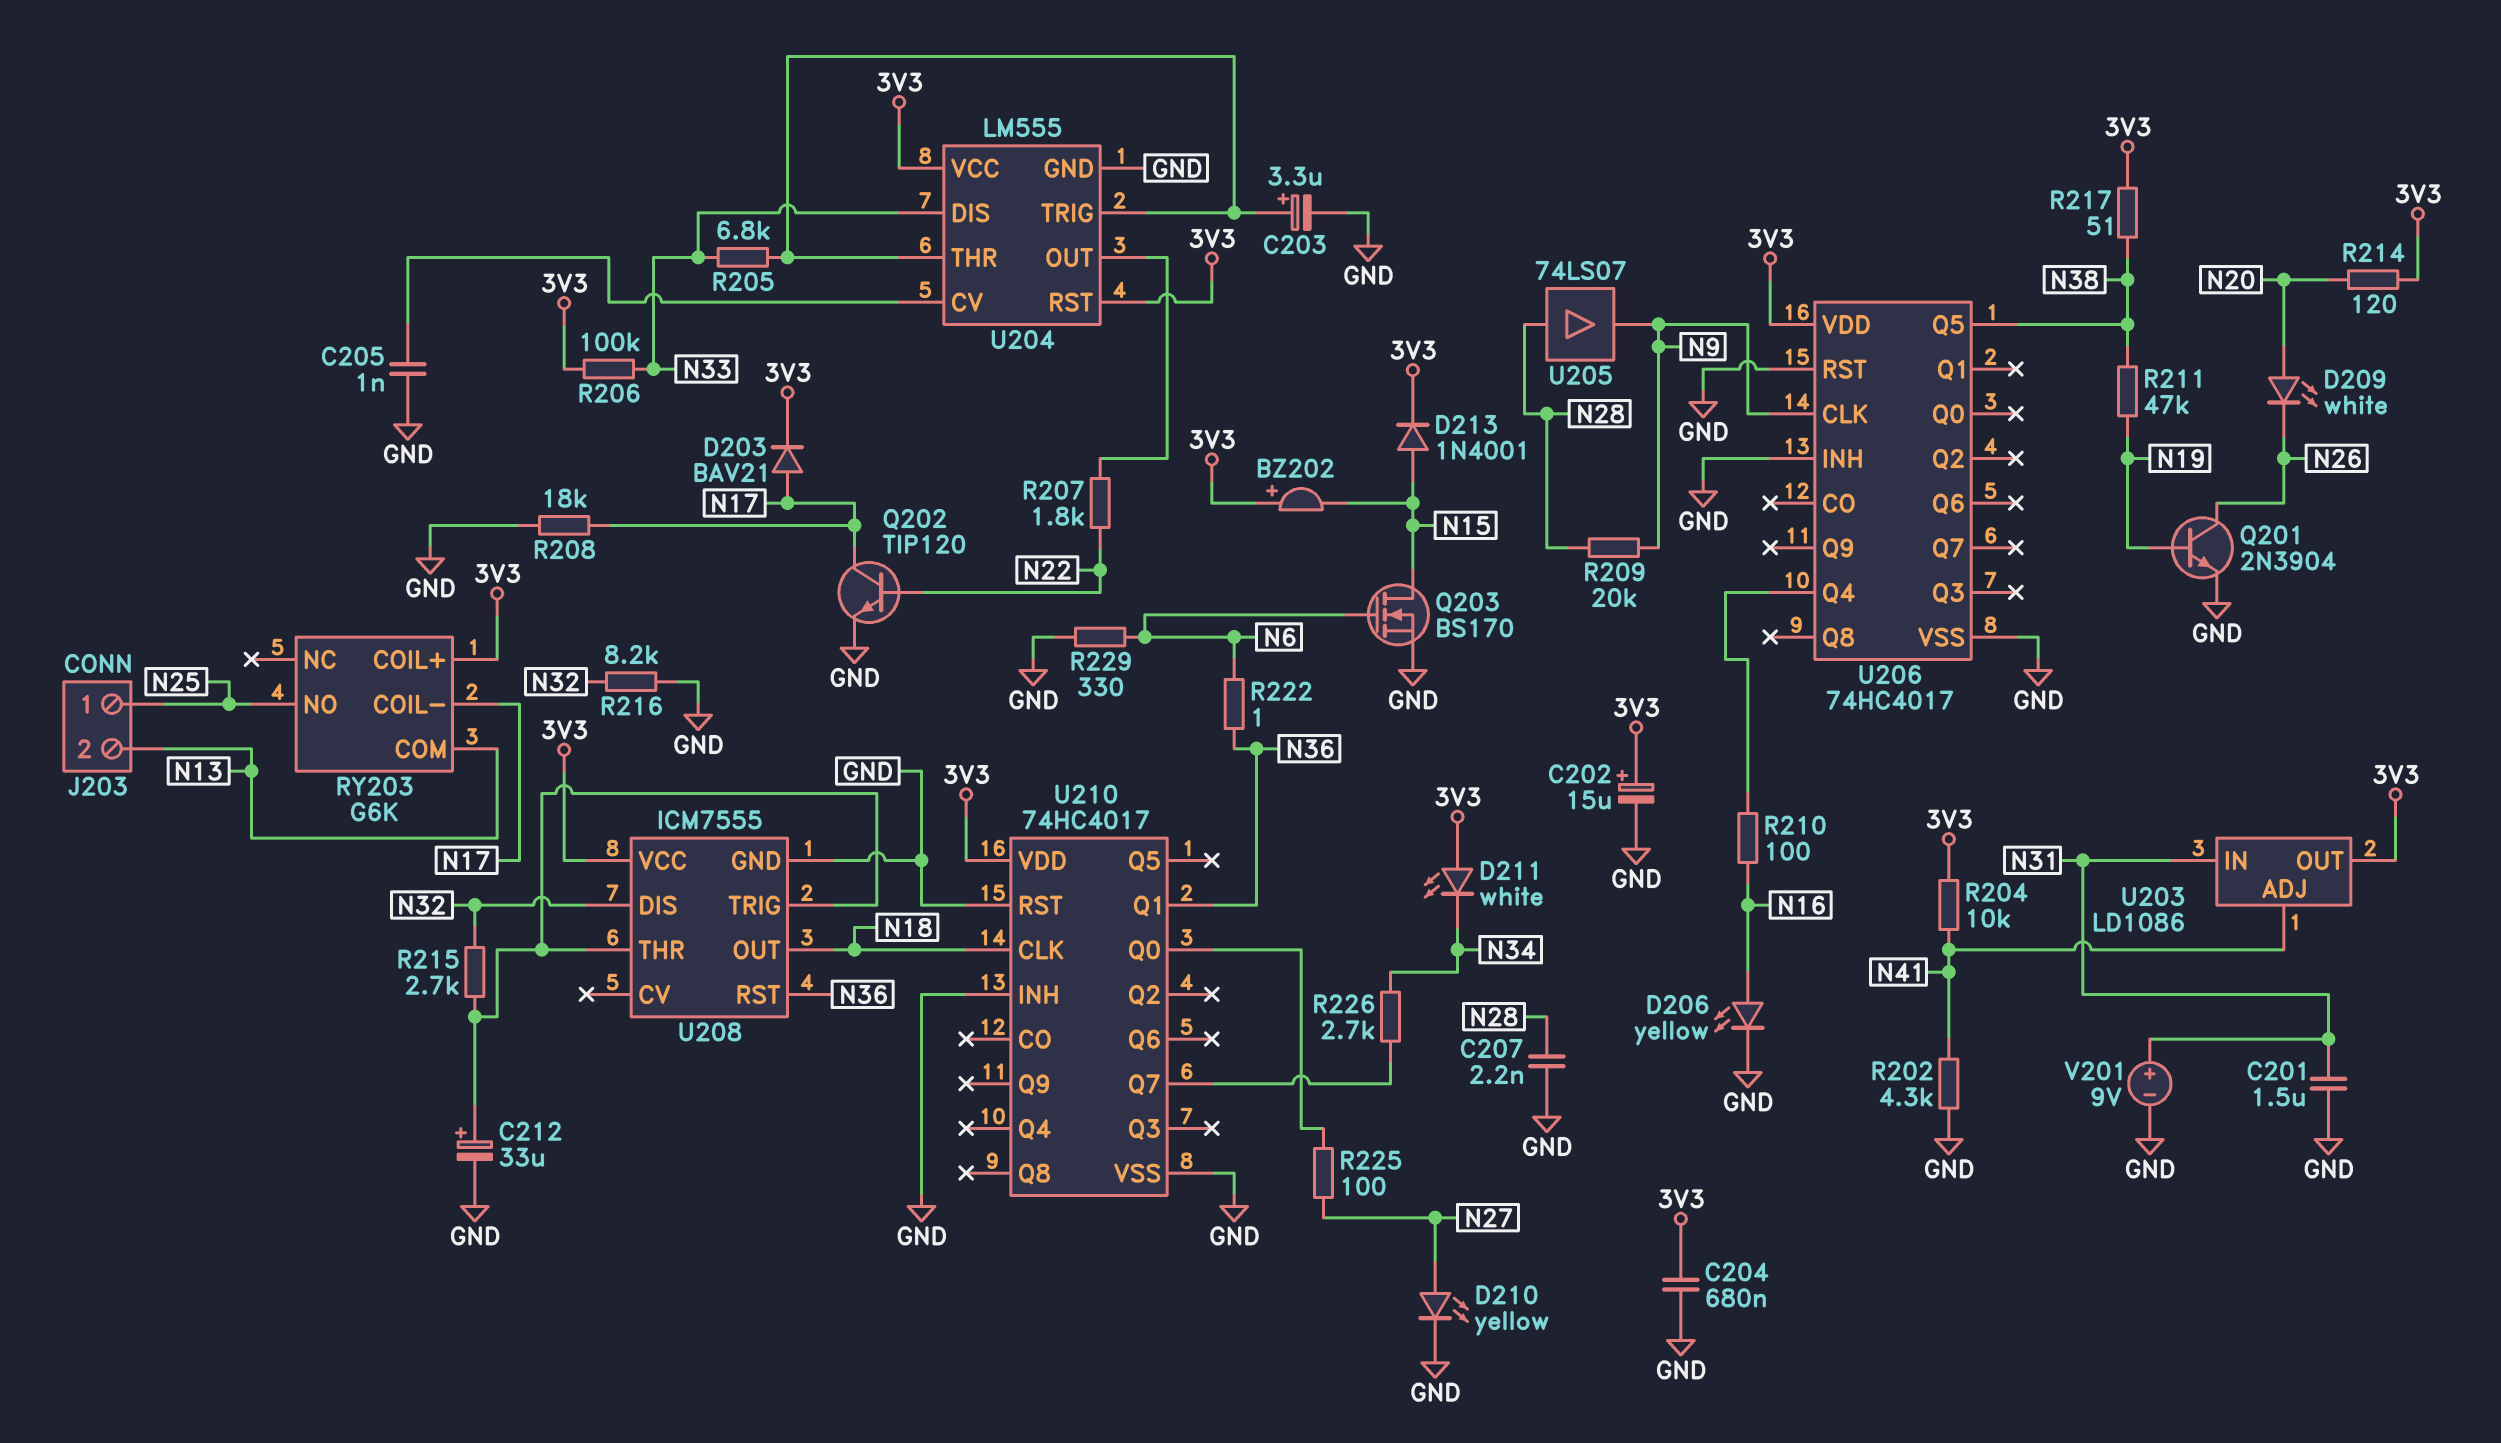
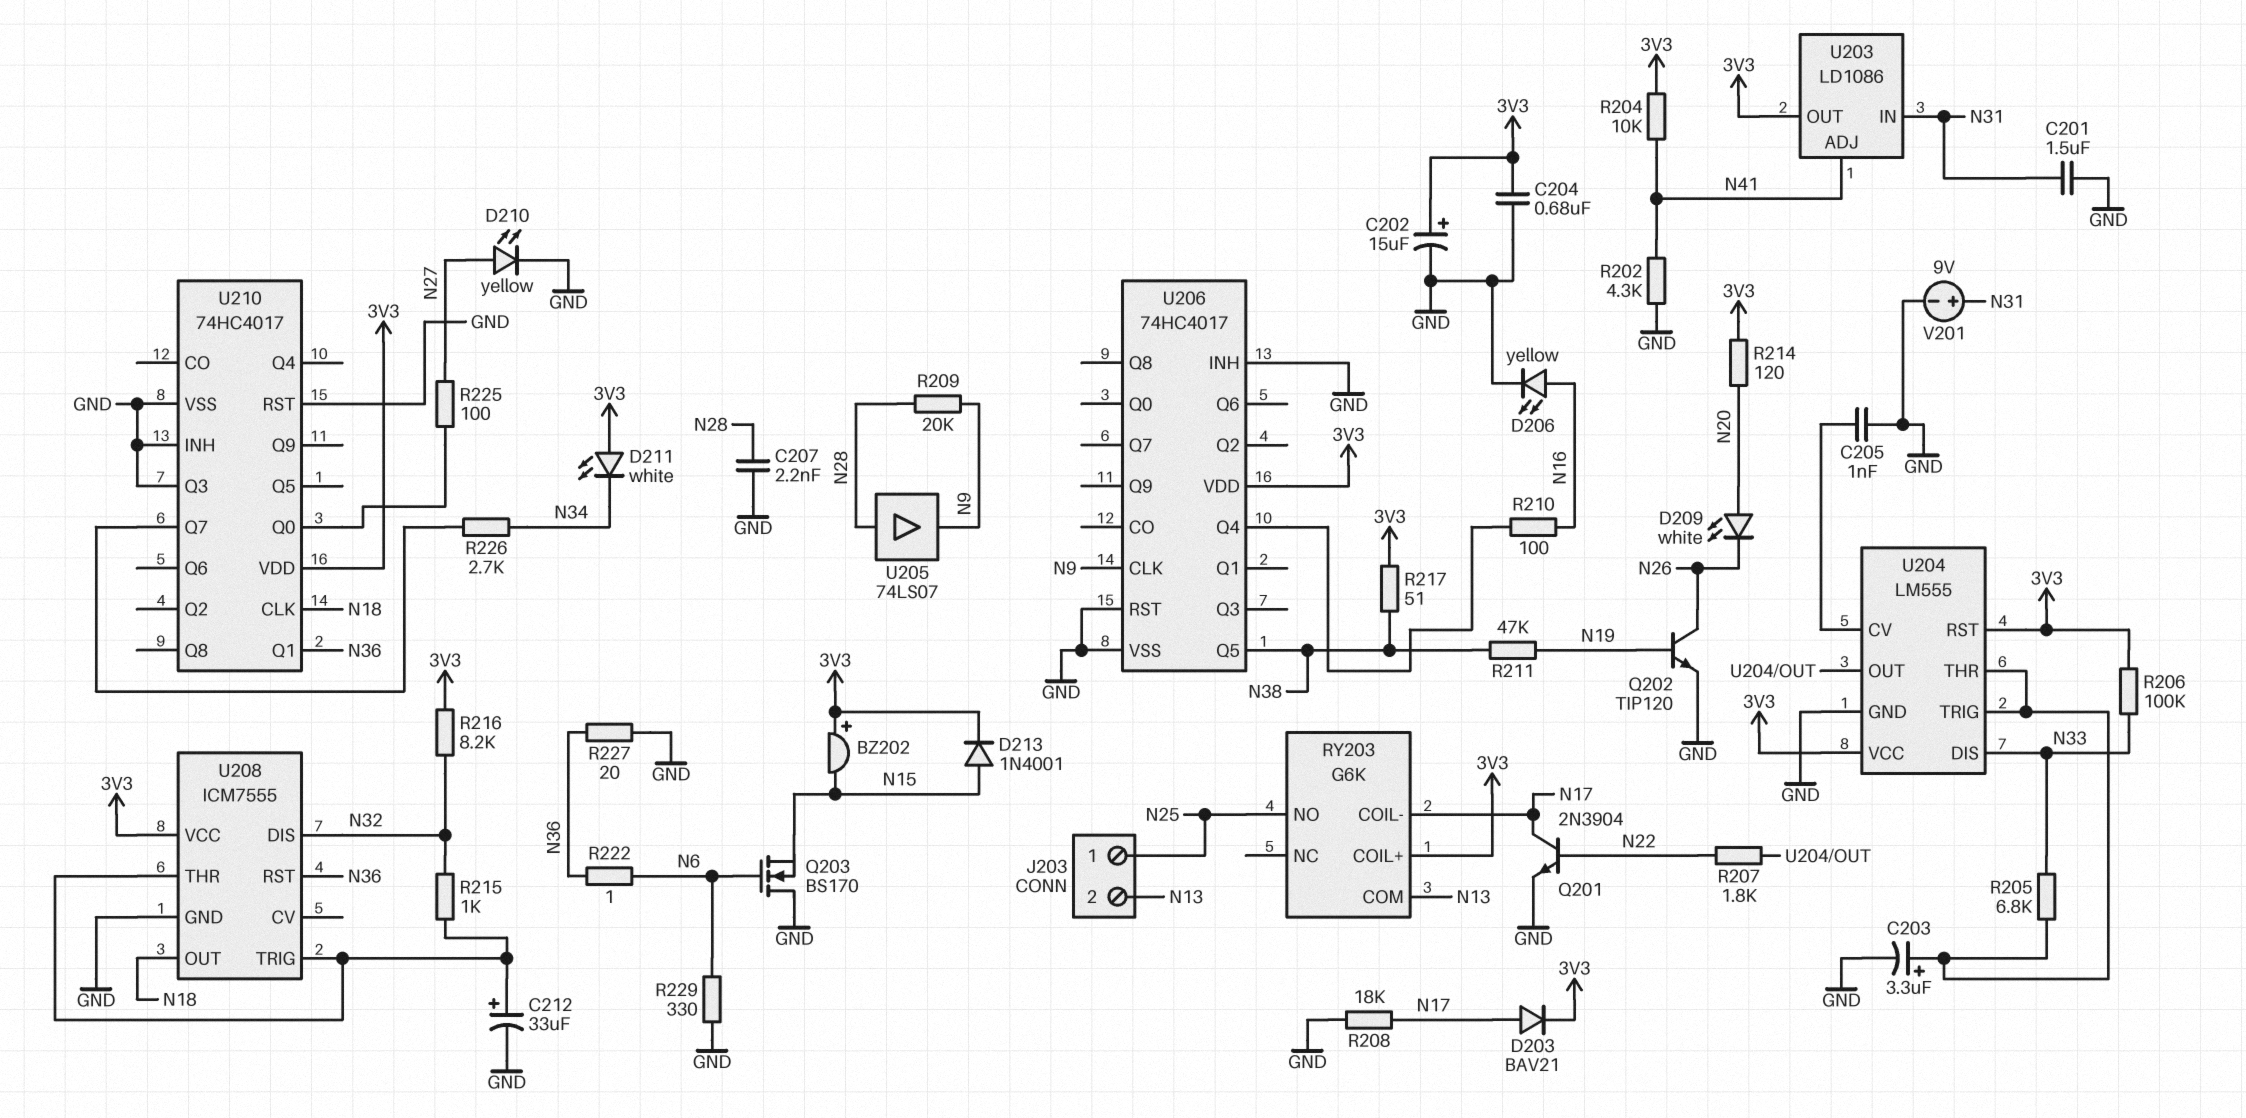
Q201: NPN 2N3904 (B N19, C N26, E GND) -> NPN 2N3904 (B N22, C N17, E GND)
Q202: NPN TIP120 (B N22, C N17, E GND) -> NPN TIP120 (B N19, C N26, E GND)
Q203: NMOS BS170 (G N6, D N15, S GND) -> NMOS BS170 (G N6, D GND, S N15)
R215: 2.7k (N32, U208/THR) -> 1k (N32, U208/THR)
R216: 8.2k (GND, N32) -> 8.2k (3V3, N32)
R227: none -> 20 (GND, N36)
U210 pin Q3: none -> GND

